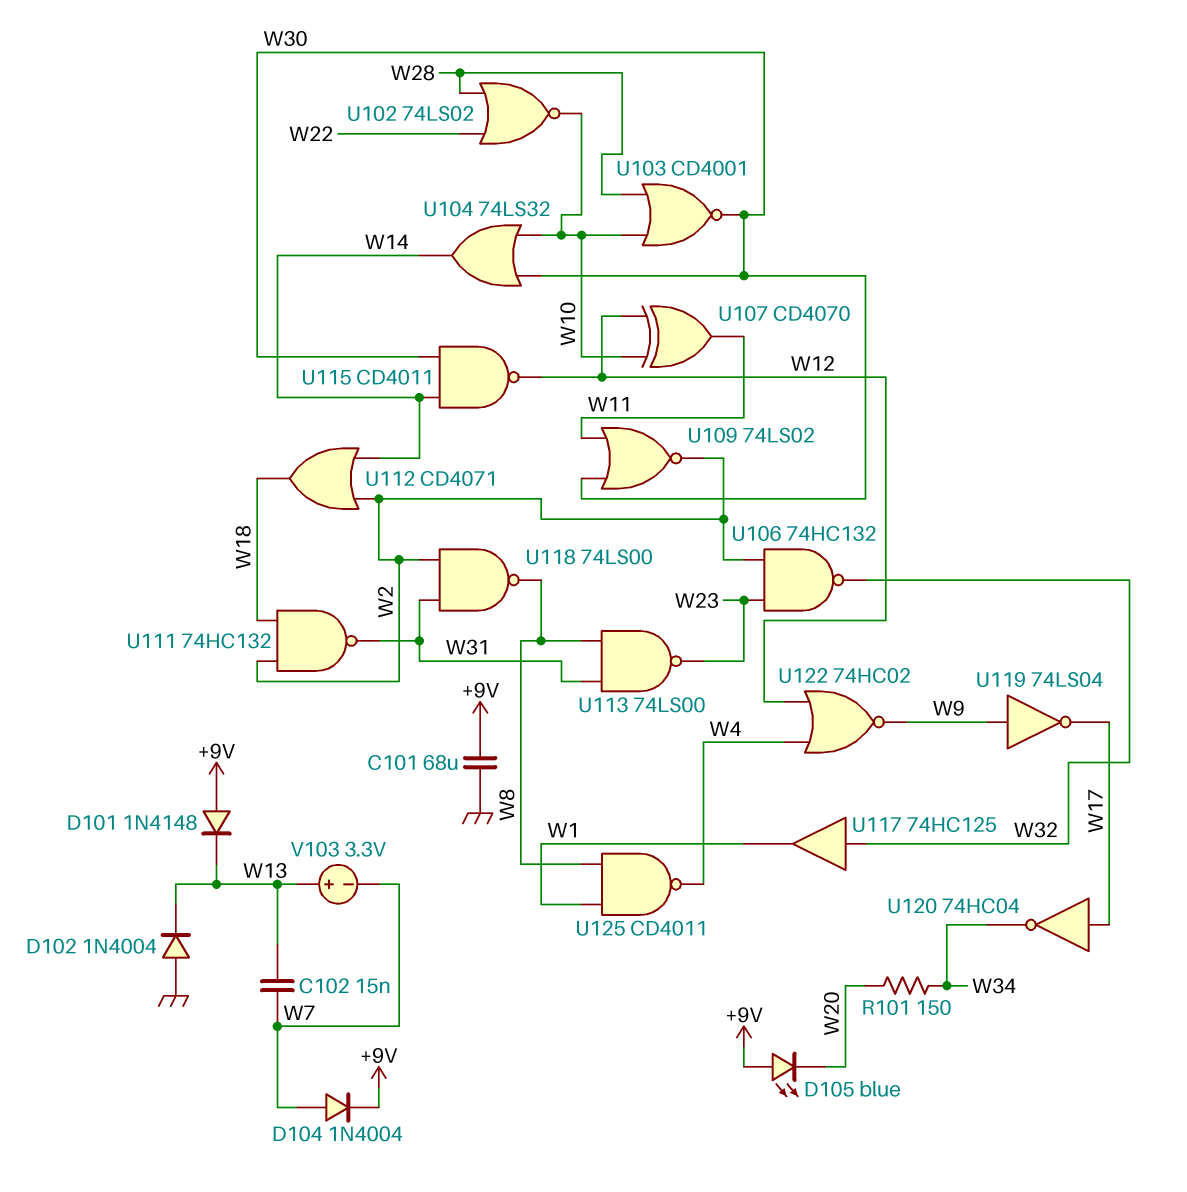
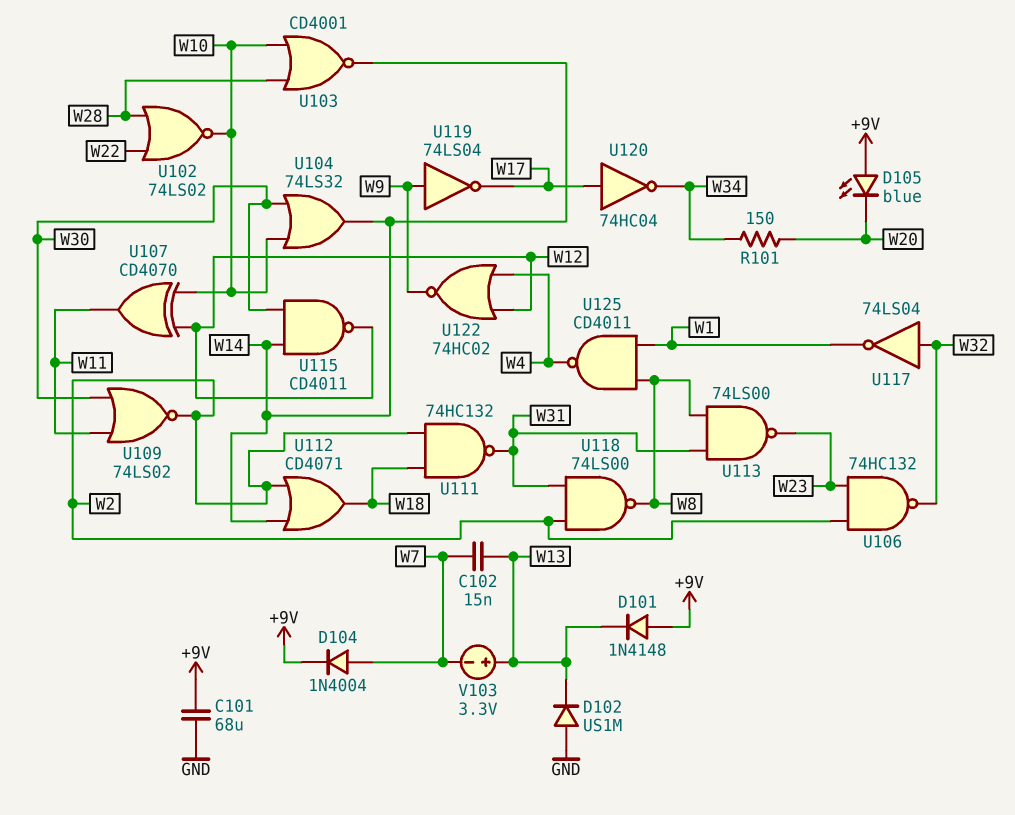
D102: diode 1N4004 (A GND, K W13) -> diode US1M (A GND, K W13)
U103: NOR CD4001 (in W10, in W28, out W30) -> NOR CD4001 (in W10, in W28, out W14)
U117: buffer 74HC125 (in W32, out W1) -> NOT 74LS04 (in W32, out W1)

